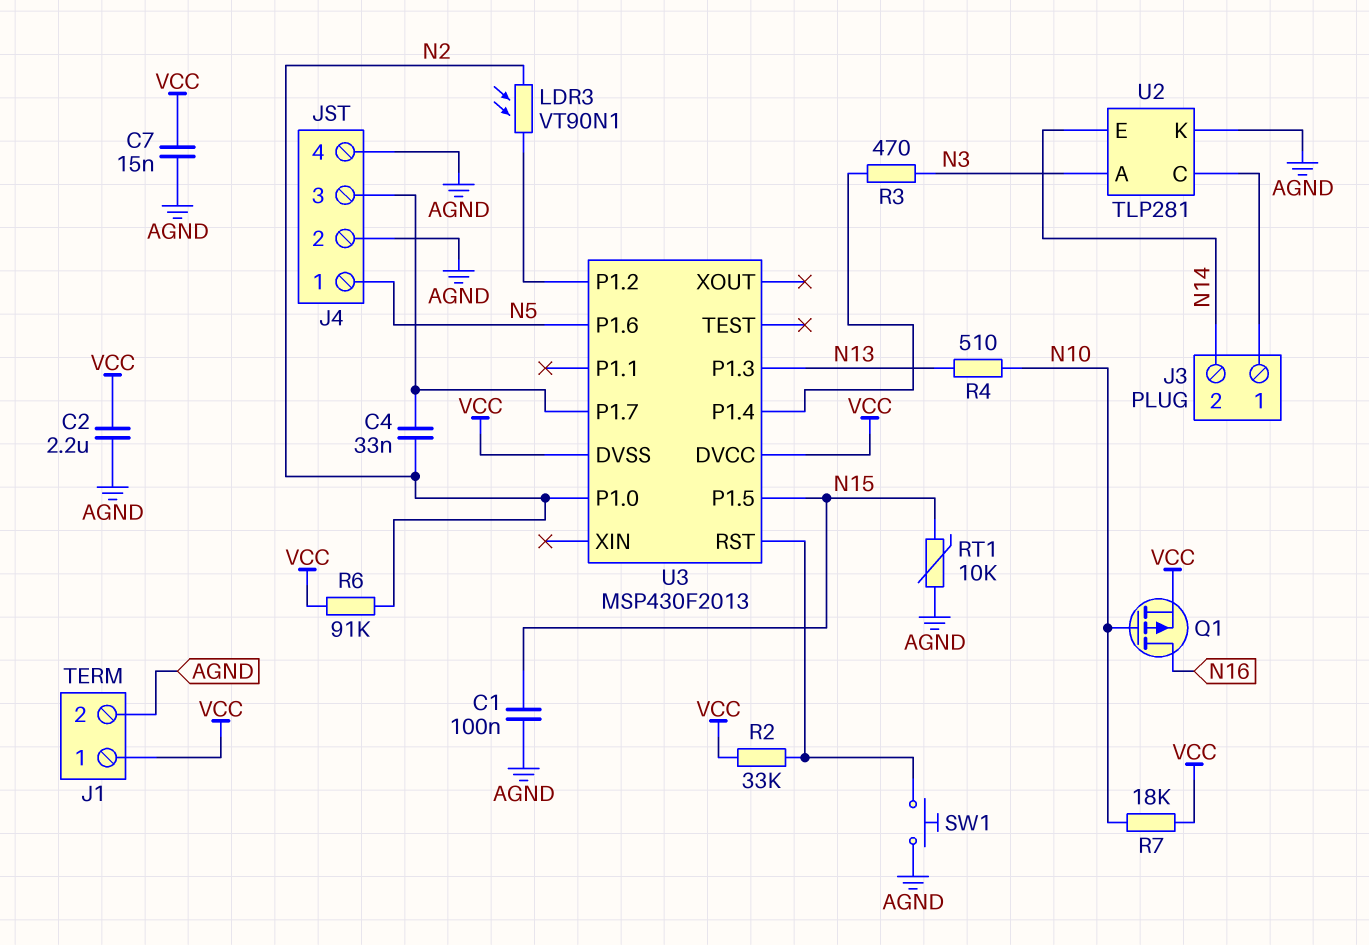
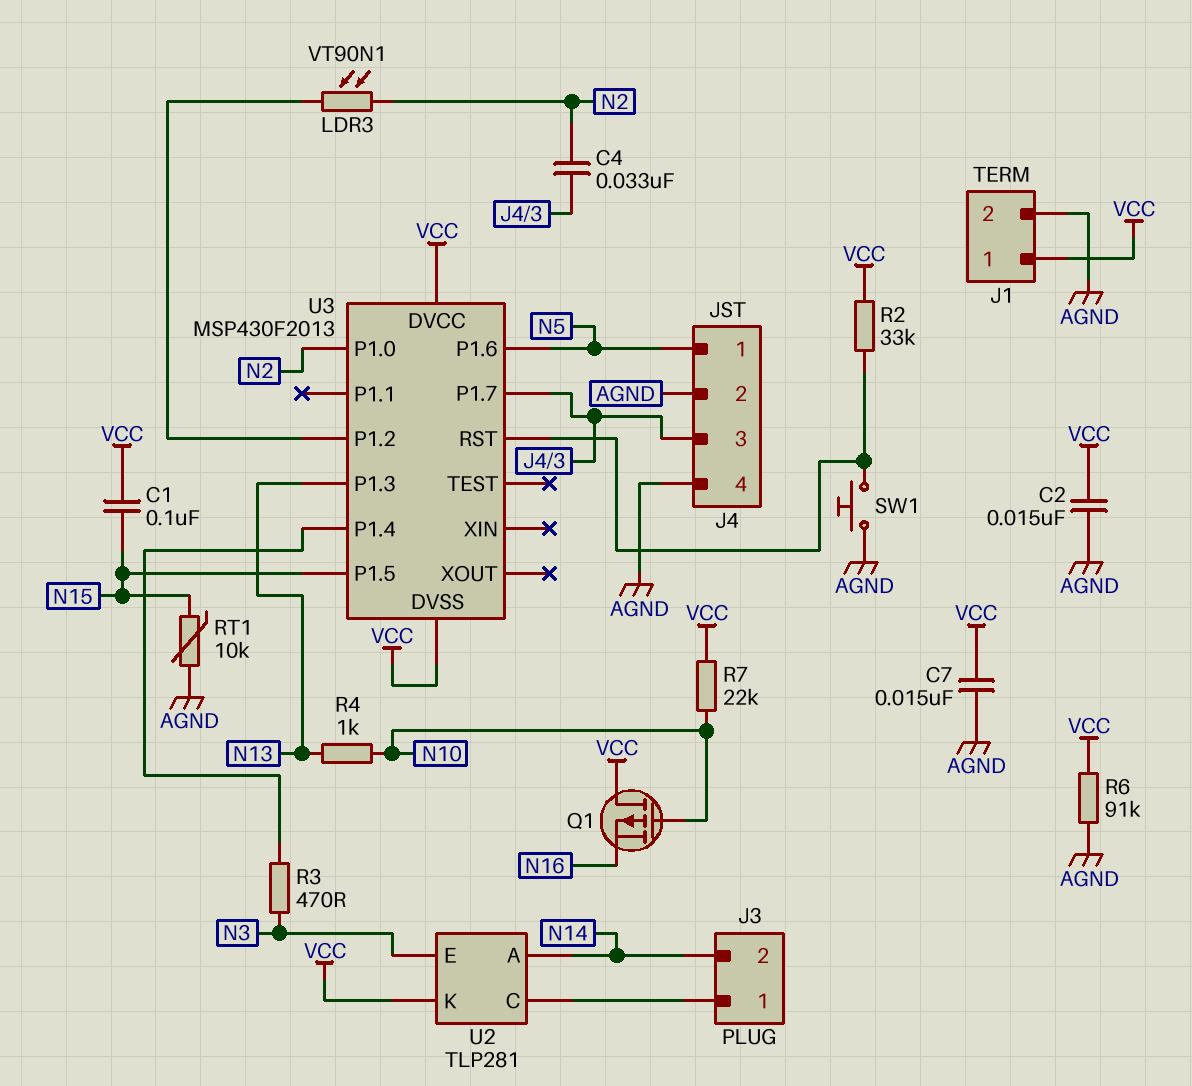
C1: 100nF (AGND, N15) -> 100nF (N15, VCC)
C2: 2.2uF (AGND, VCC) -> 15nF (AGND, VCC)
Q1: PMOS (G N10, D N16, S VCC) -> PMOS (G N10, D VCC, S N16)
R4: 510 (N10, N13) -> 1k (N10, N13)
R6: 91k (N2, VCC) -> 91k (AGND, VCC)
R7: 18k (N10, VCC) -> 22k (N10, VCC)
U2 pin A: N3 -> N14
U2 pin E: N14 -> N3
U2 pin K: AGND -> VCC

